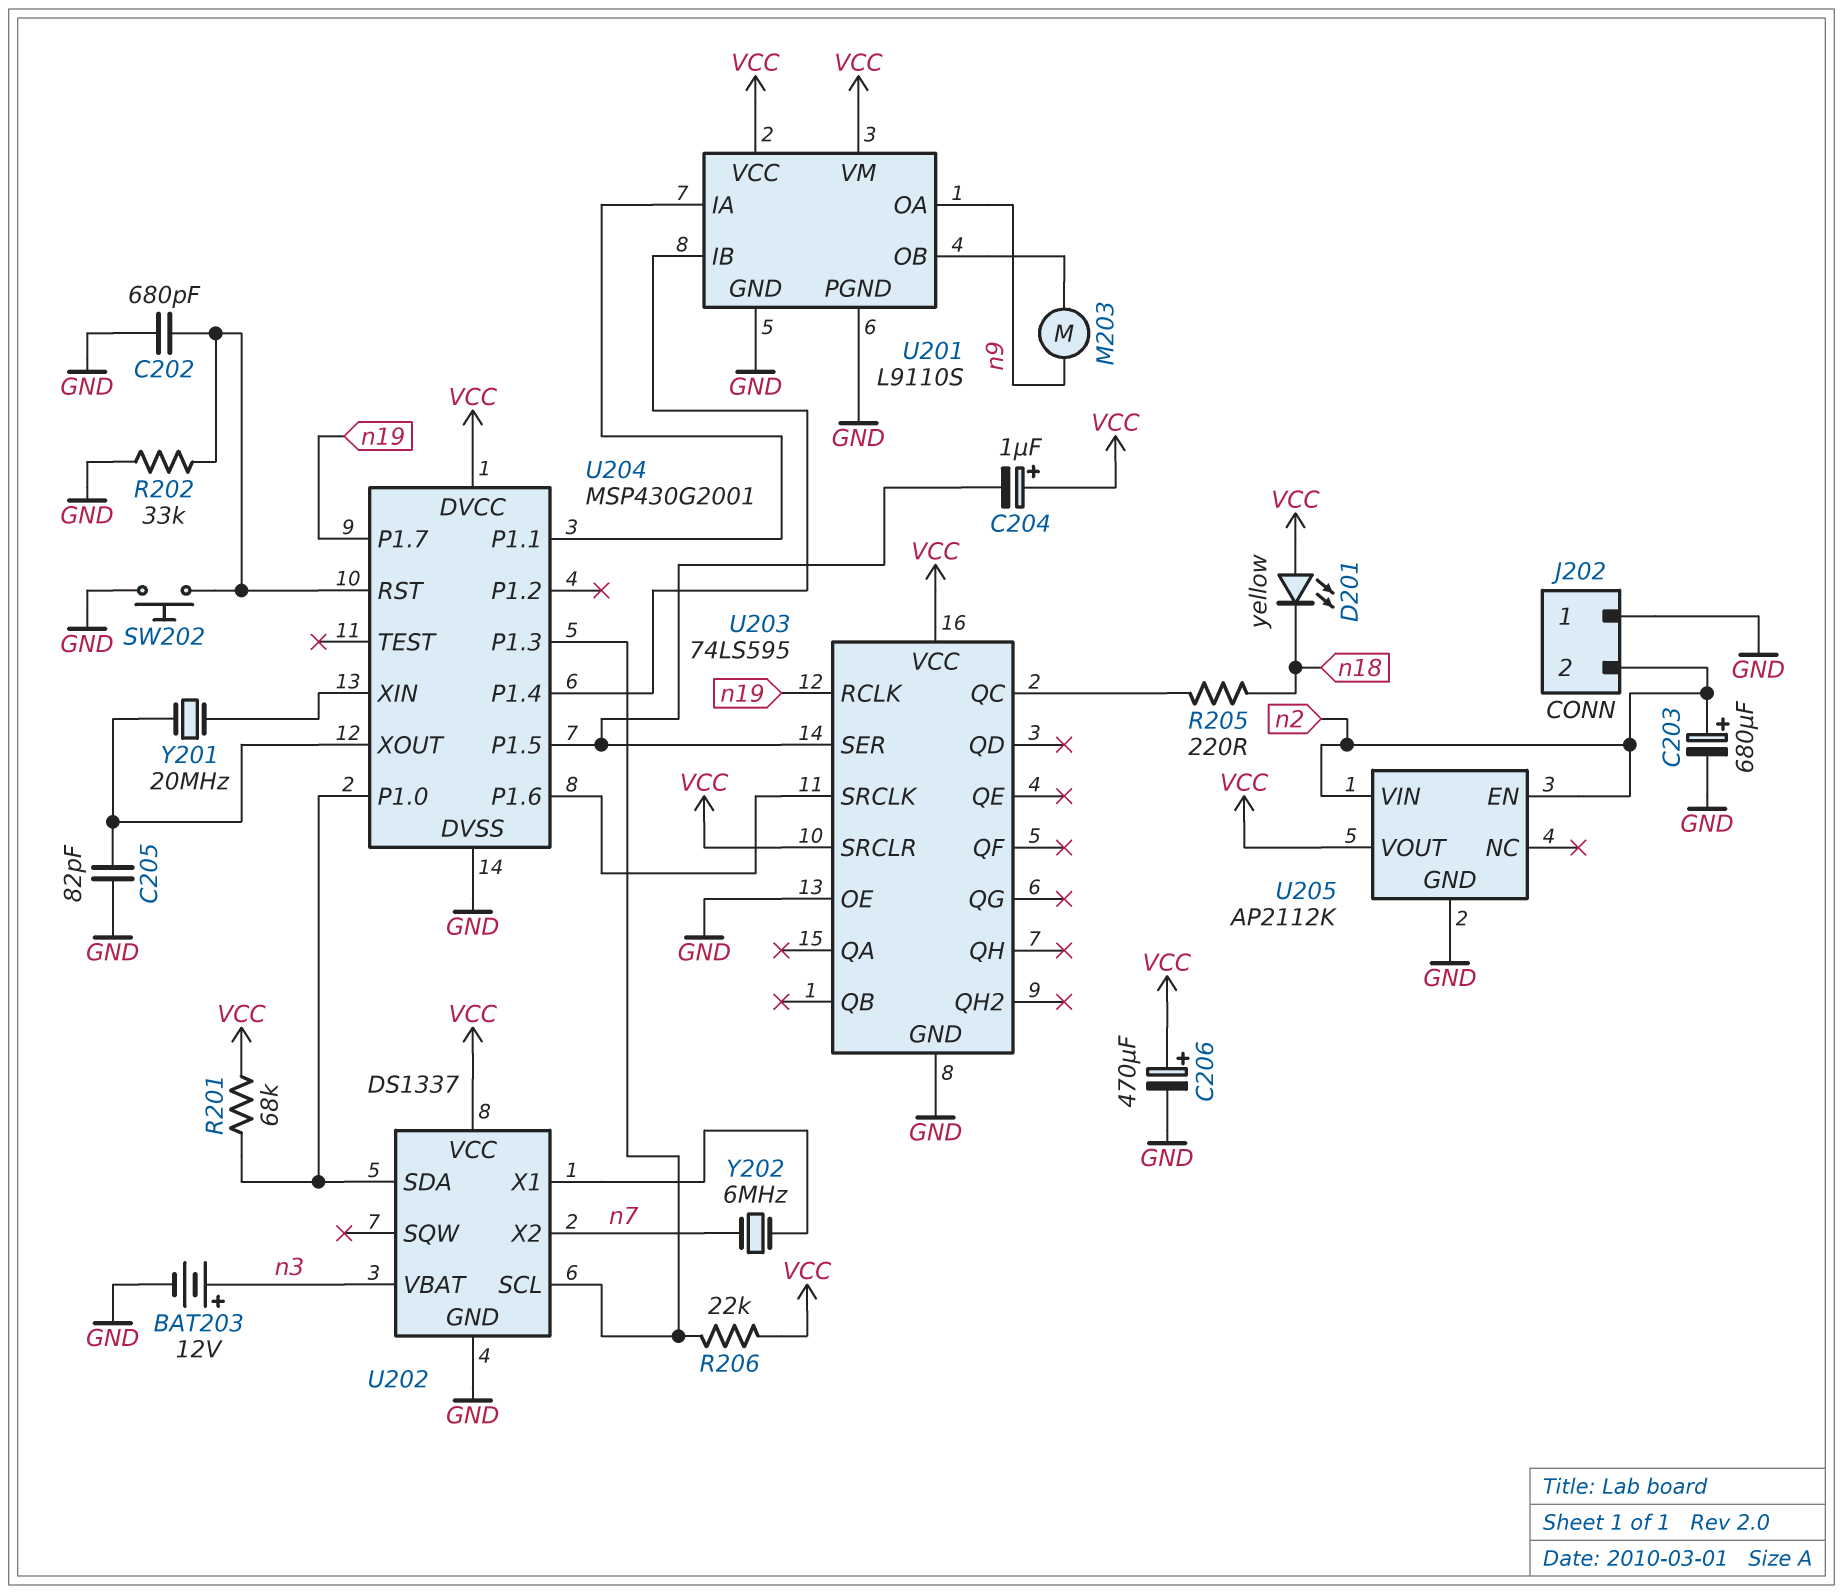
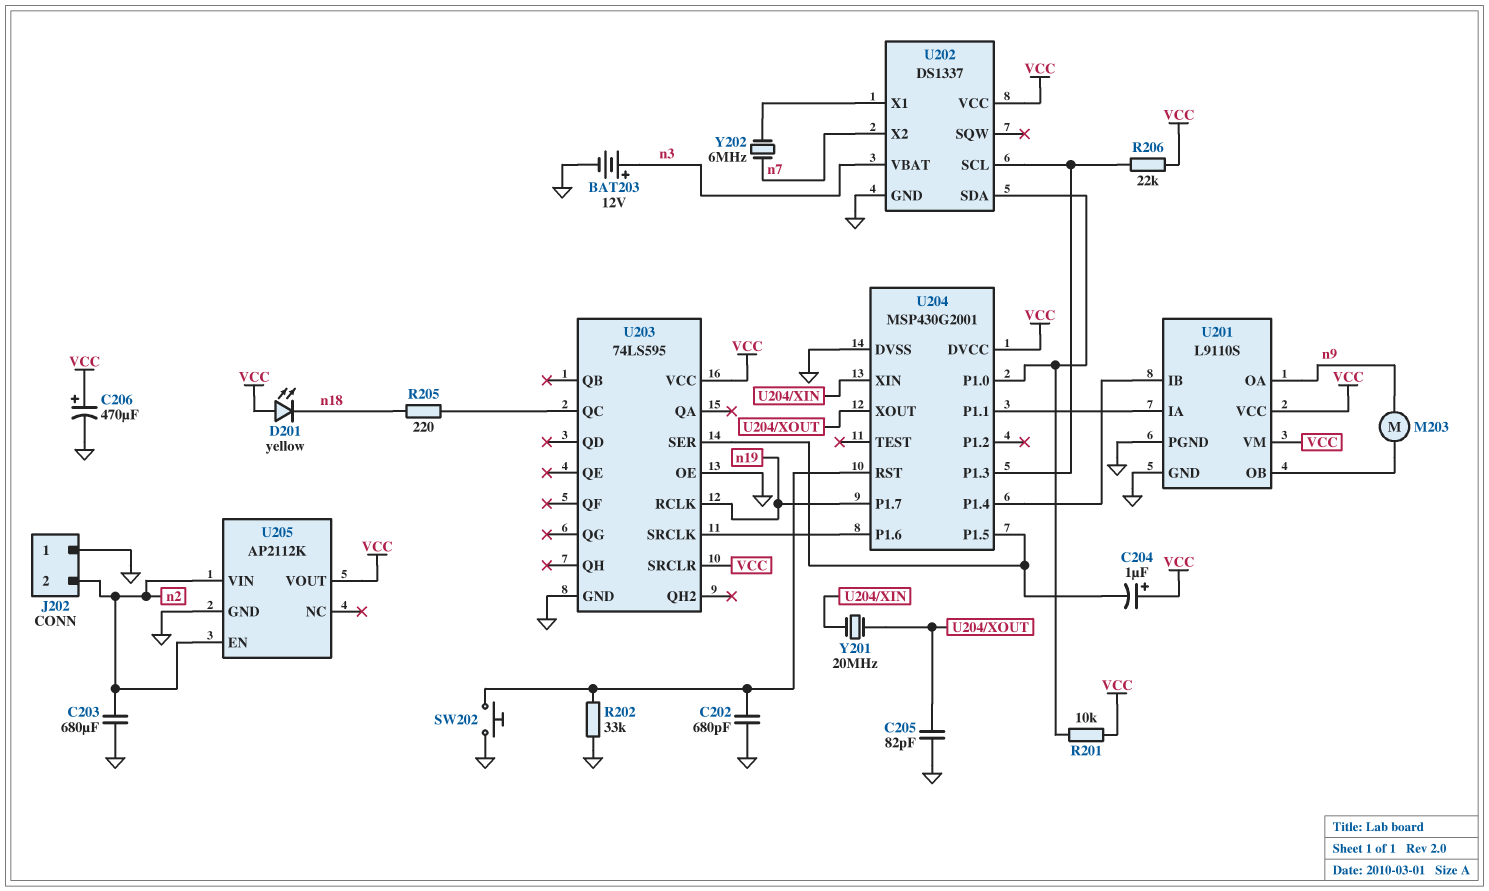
C203: 680uF (plus n2, minus GND) -> 680uF (GND, n2)
R201: 68k (U202/SDA, VCC) -> 10k (U202/SDA, VCC)

